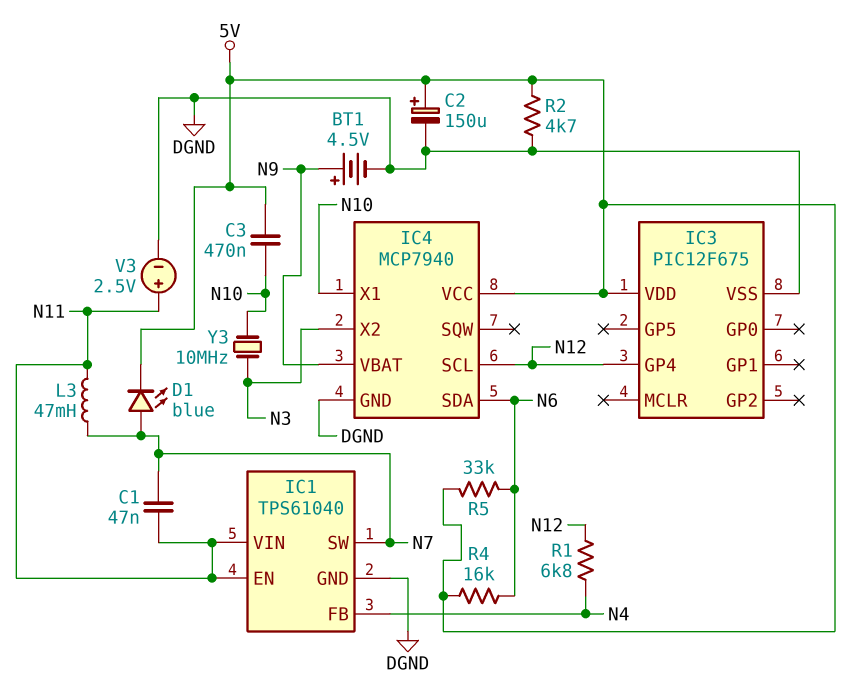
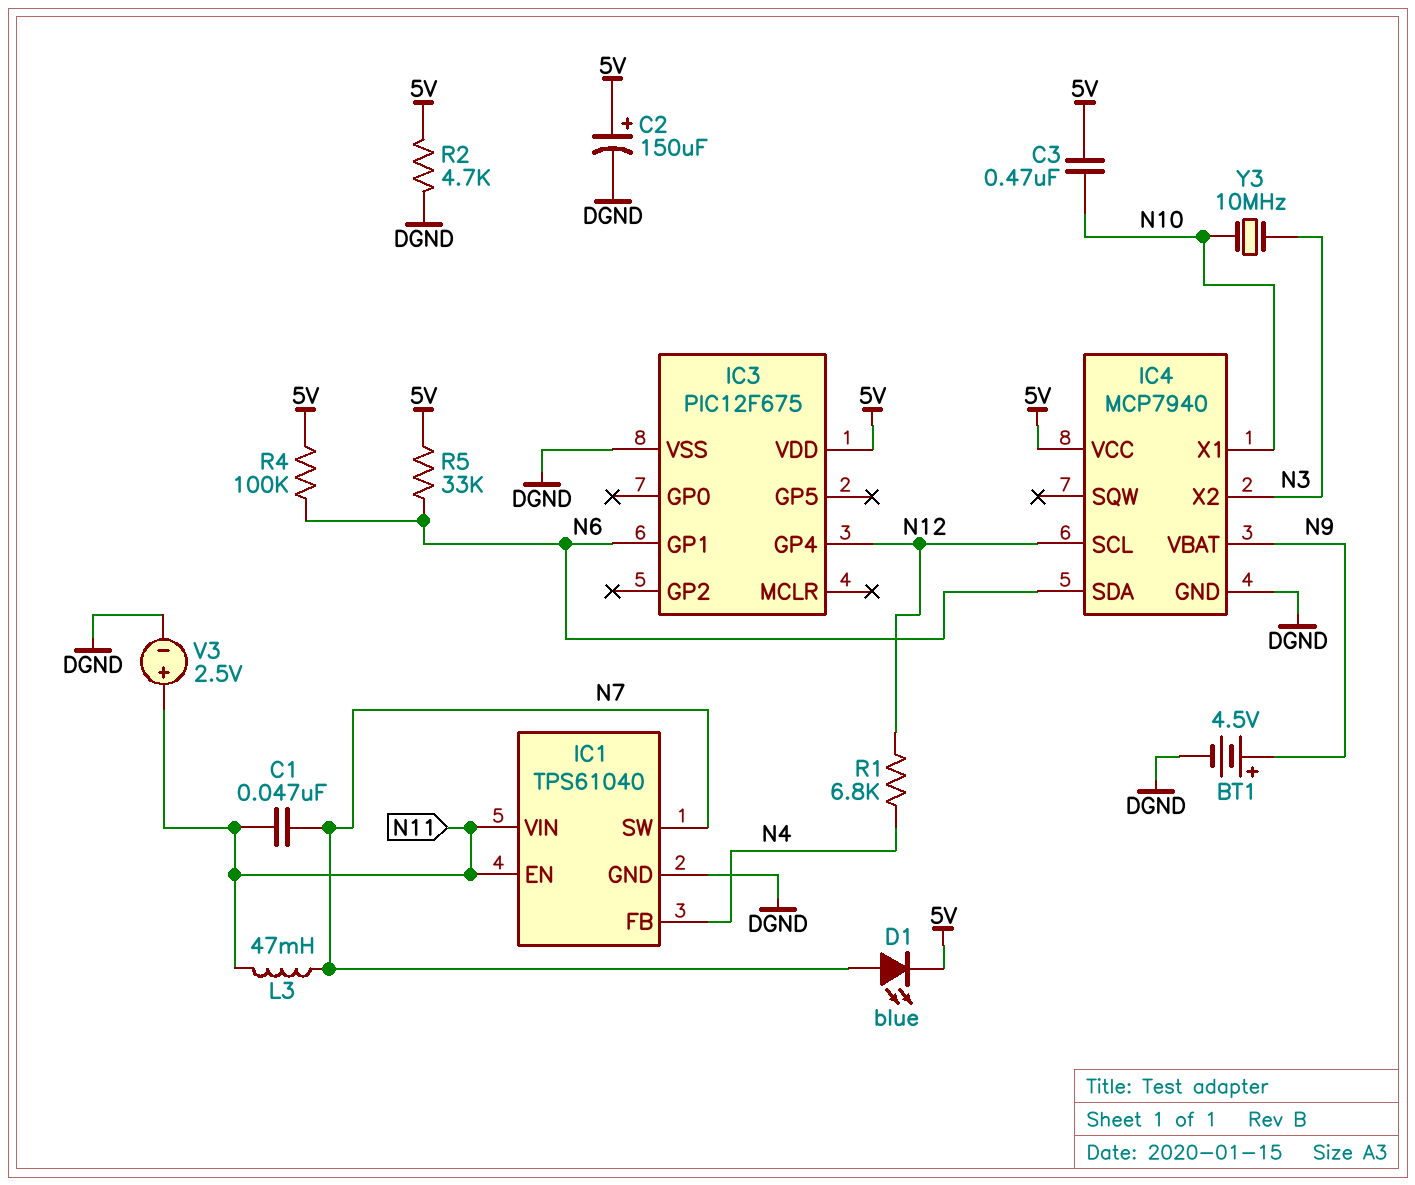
IC3 pin GP1: none -> N6
R4: 16k (5V, N6) -> 100k (5V, N6)

